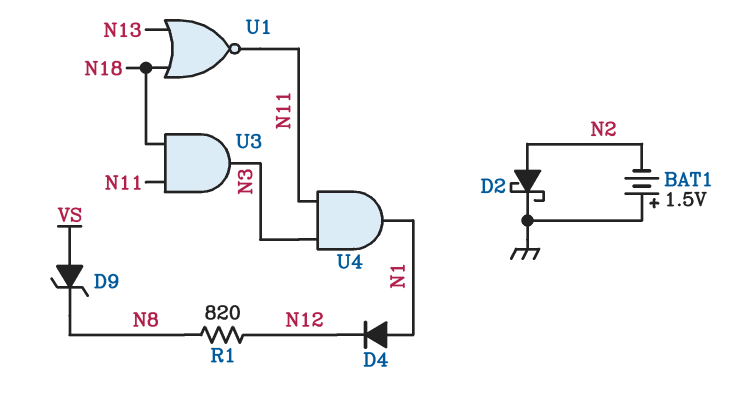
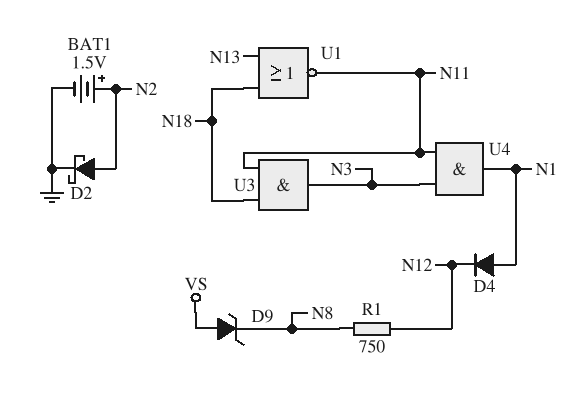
BAT1: 1.5V (plus GND, minus N2) -> 1.5V (plus N2, minus GND)
R1: 820 (N8, N12) -> 750 (N8, N12)

